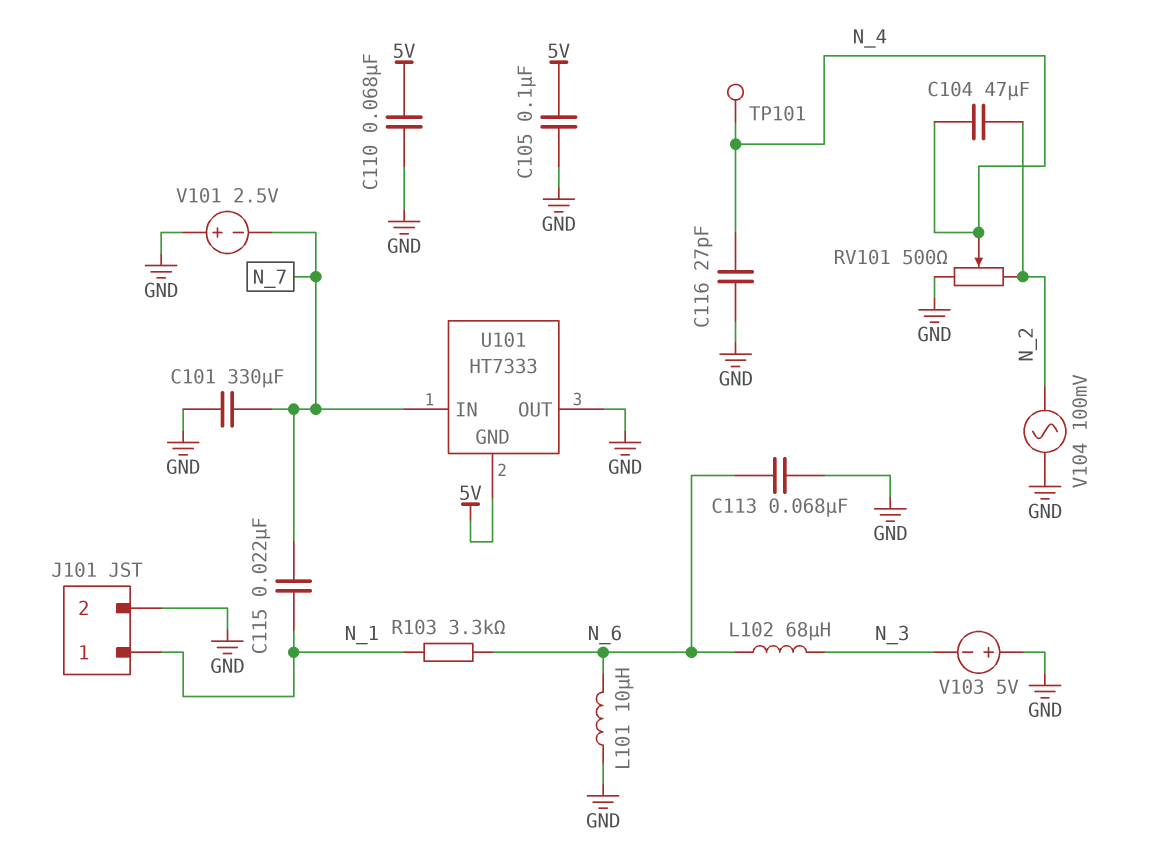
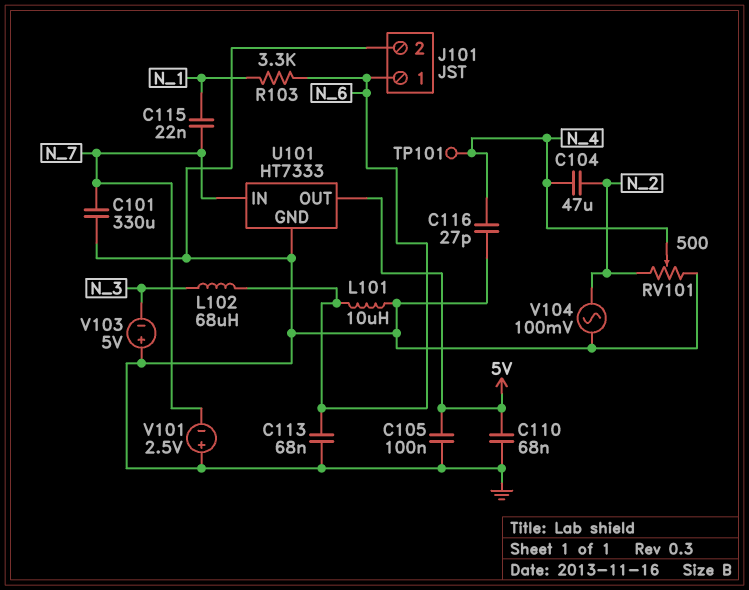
J101 pin 1: N_1 -> N_6
U101 pin GND: 5V -> GND
U101 pin OUT: GND -> 5V

